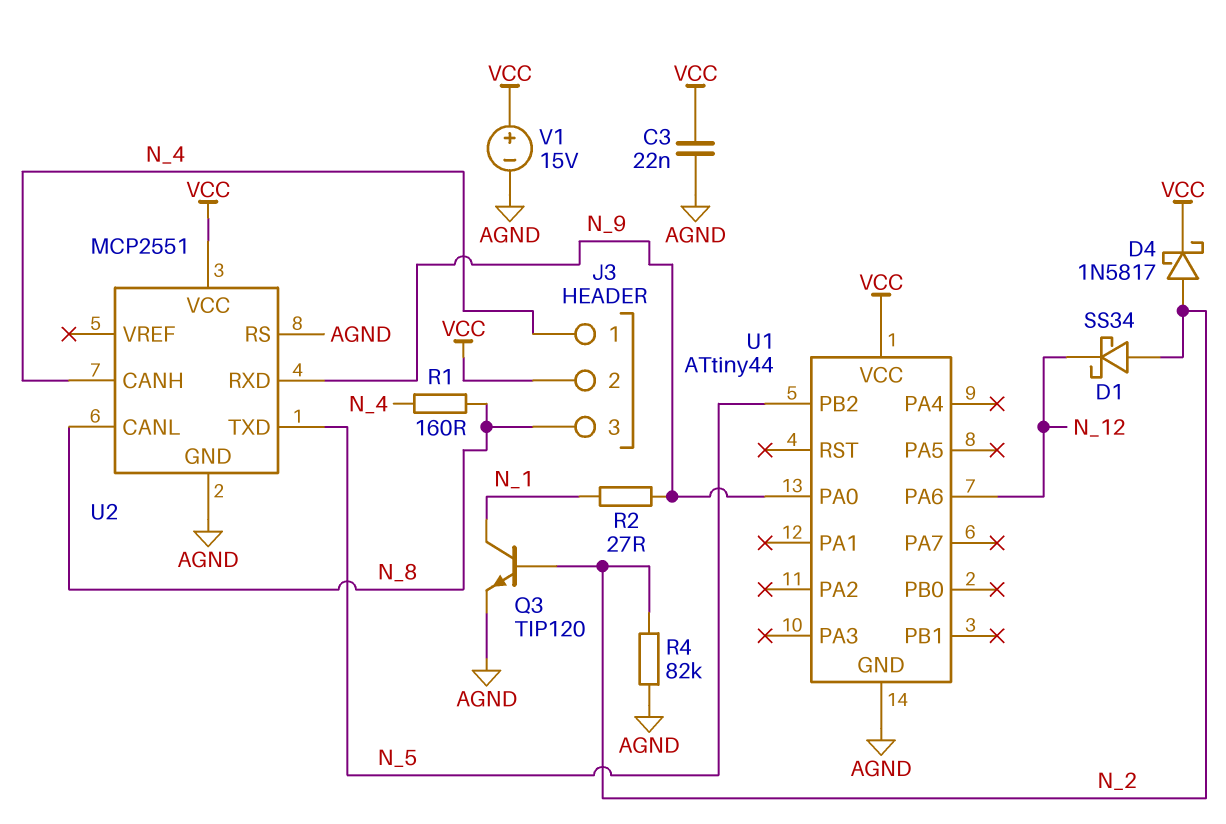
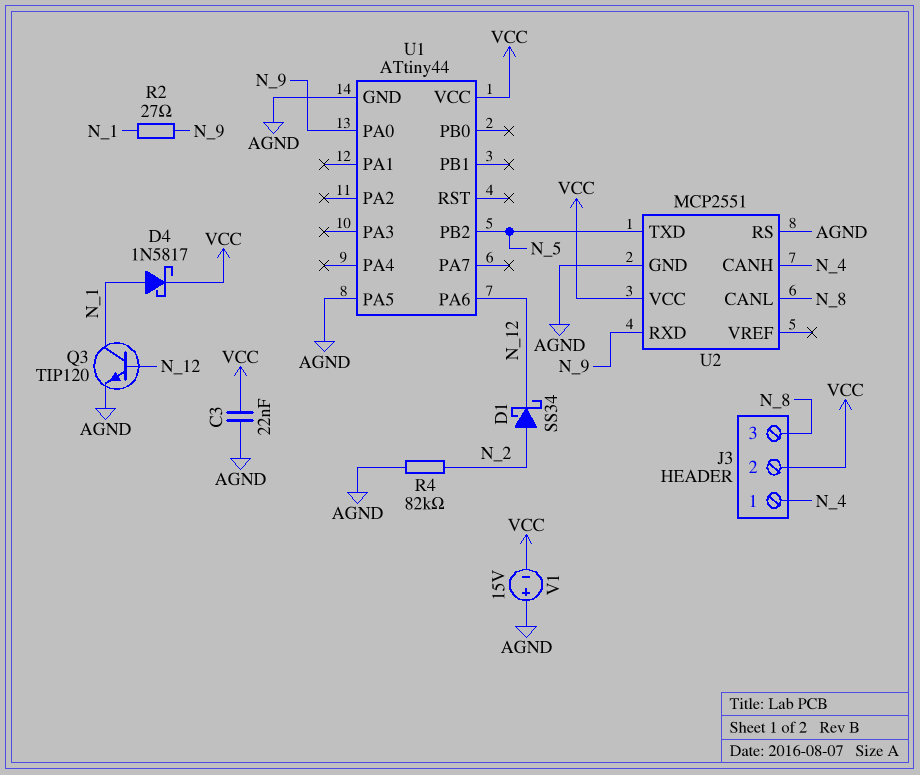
D4: schottky 1N5817 (A N_2, K VCC) -> schottky 1N5817 (A N_1, K VCC)
Q3: NPN TIP120 (B N_2, C N_1, E AGND) -> NPN TIP120 (B N_12, C N_1, E AGND)
R1: 160 (N_4, N_8) -> none
U1 pin PA5: none -> AGND
V1: 15V (plus VCC, minus AGND) -> 15V (plus AGND, minus VCC)

